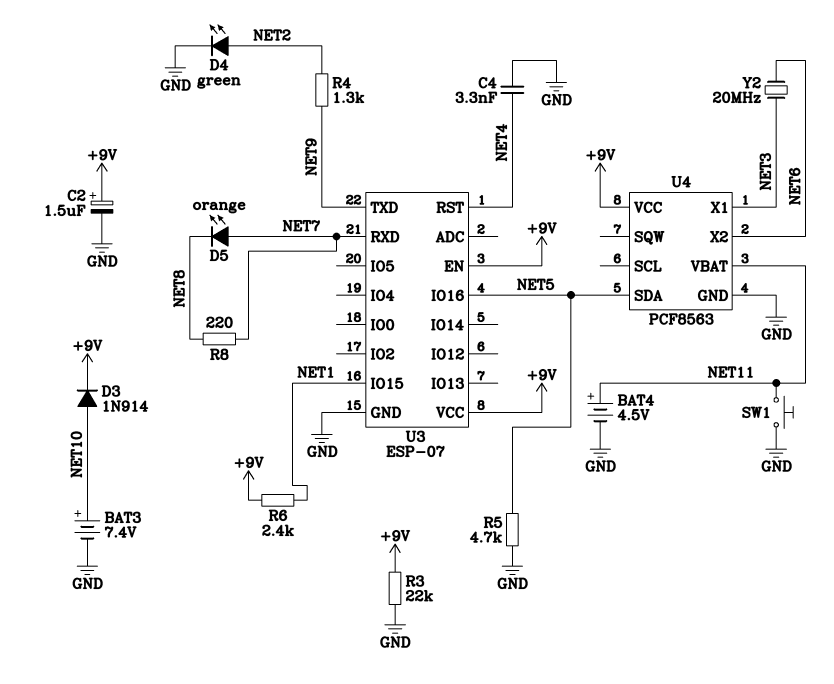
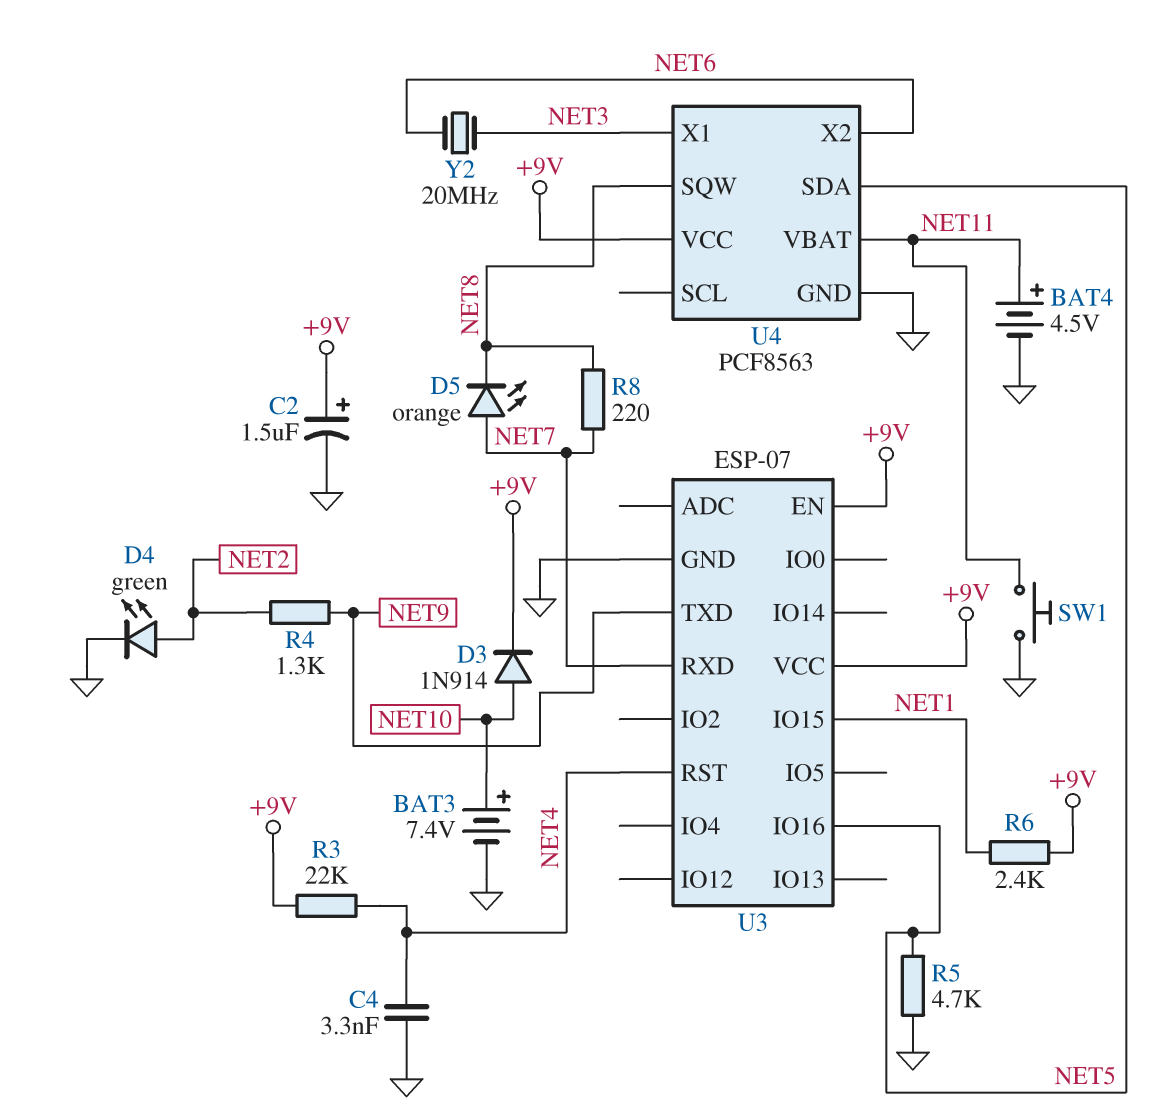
R3: 22k (+9V, GND) -> 22k (+9V, NET4)
U4 pin SQW: none -> NET8

